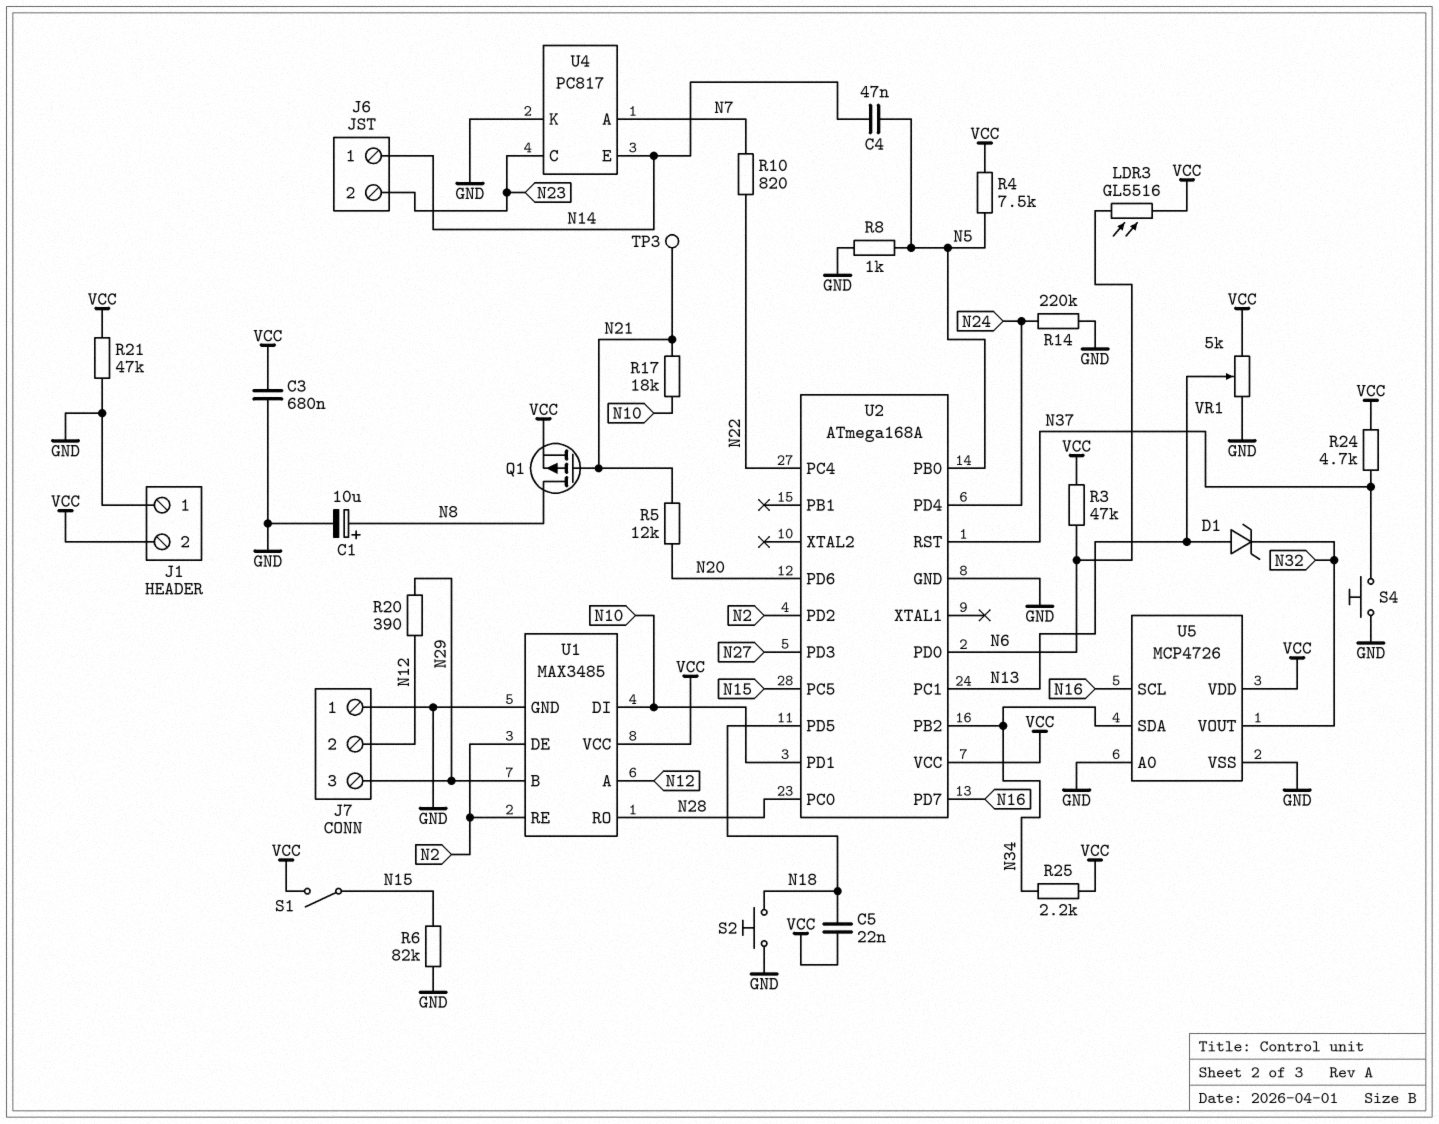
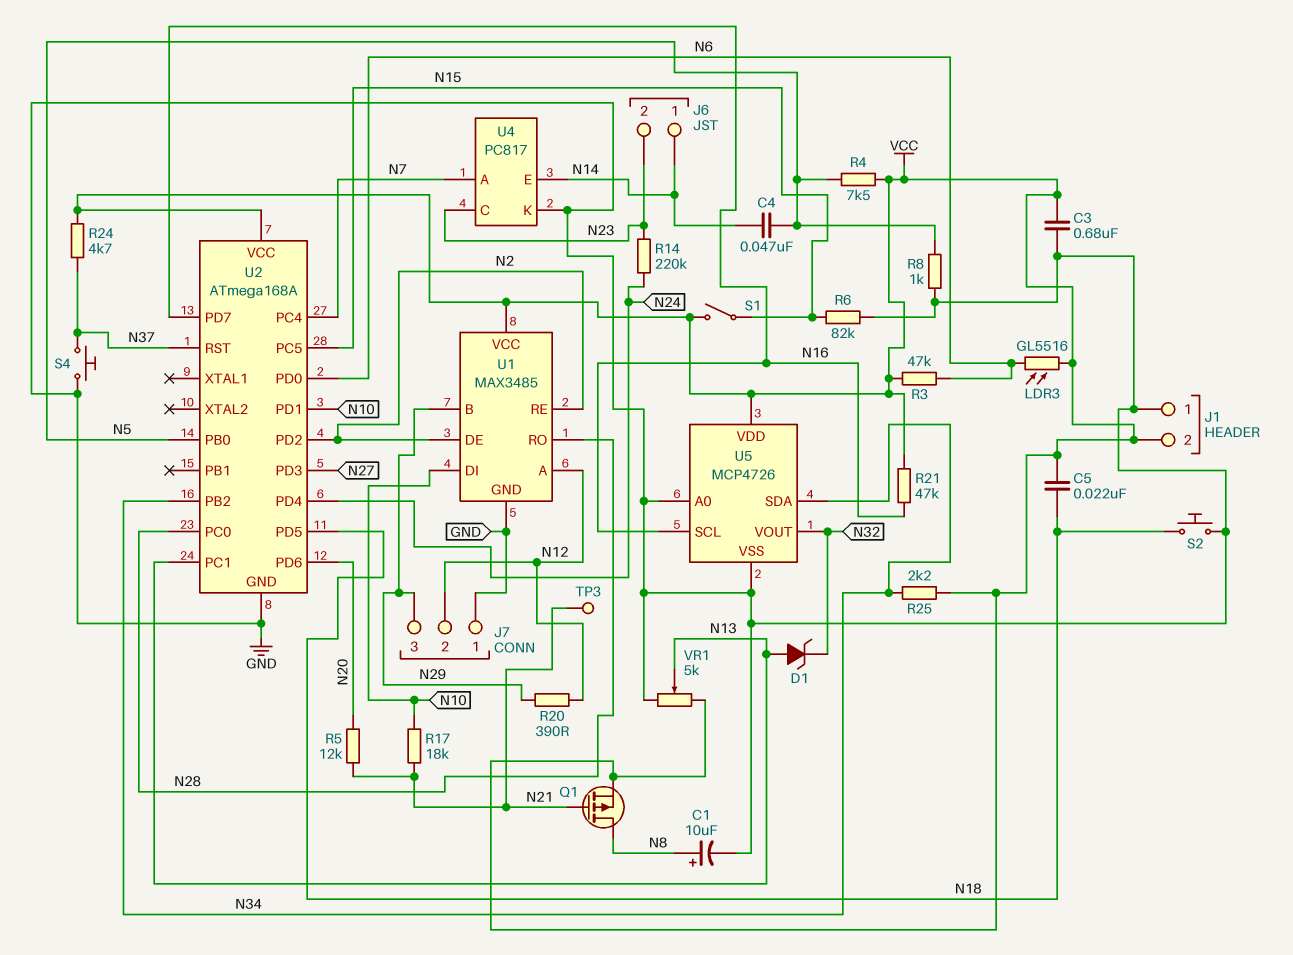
R10: 820 (N7, N22) -> none
R14: 220k (GND, N24) -> 220k (N23, N24)
R21: 47k (GND, VCC) -> 47k (N16, VCC)
U2 pin PC4: N22 -> N7

